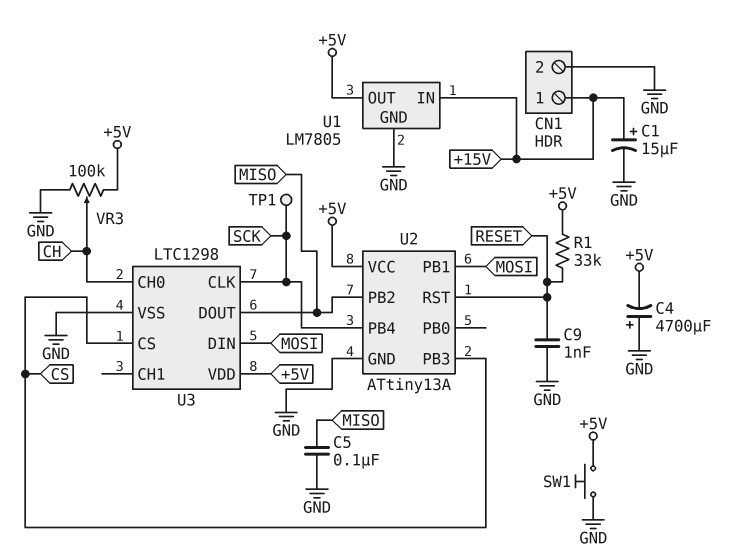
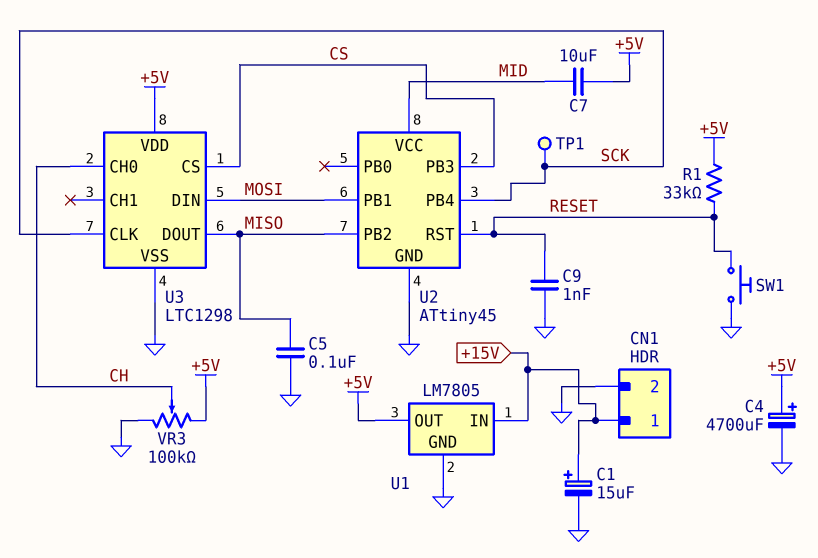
C4: 4700uF (plus GND, minus +5V) -> 4700uF (plus +5V, minus GND)
C7: none -> 10uF (+5V, MID)
SW1: button (+5V, GND) -> button (GND, RESET)
U2: ATtiny13A -> ATtiny45
U2 pin VCC: +5V -> MID

